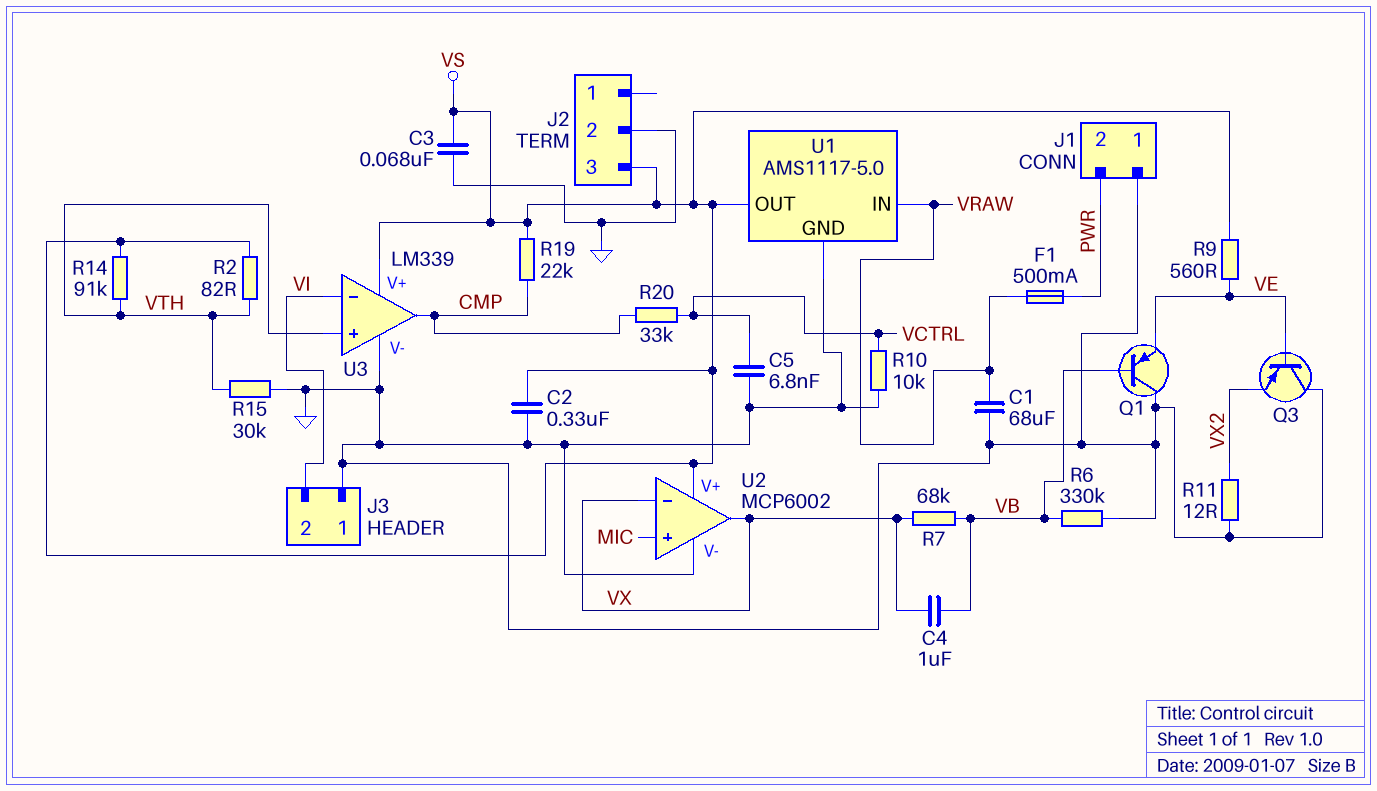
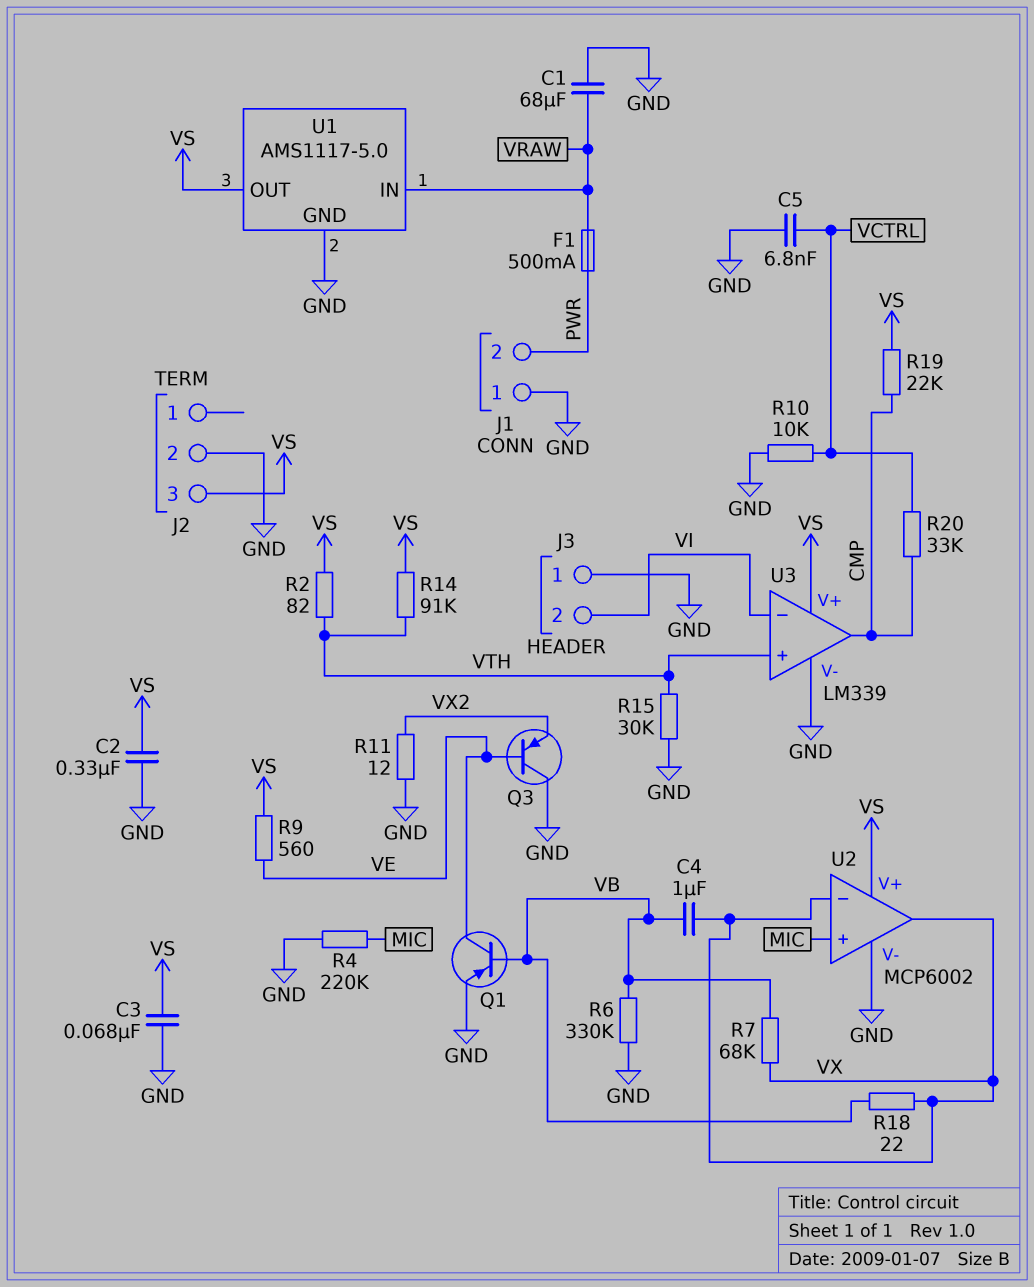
Q1: PNP (B VB, C GND, E VE) -> PNP (B VB, C VE, E GND)
R4: none -> 220k (GND, MIC)
R18: none -> 22 (VB, VX)

